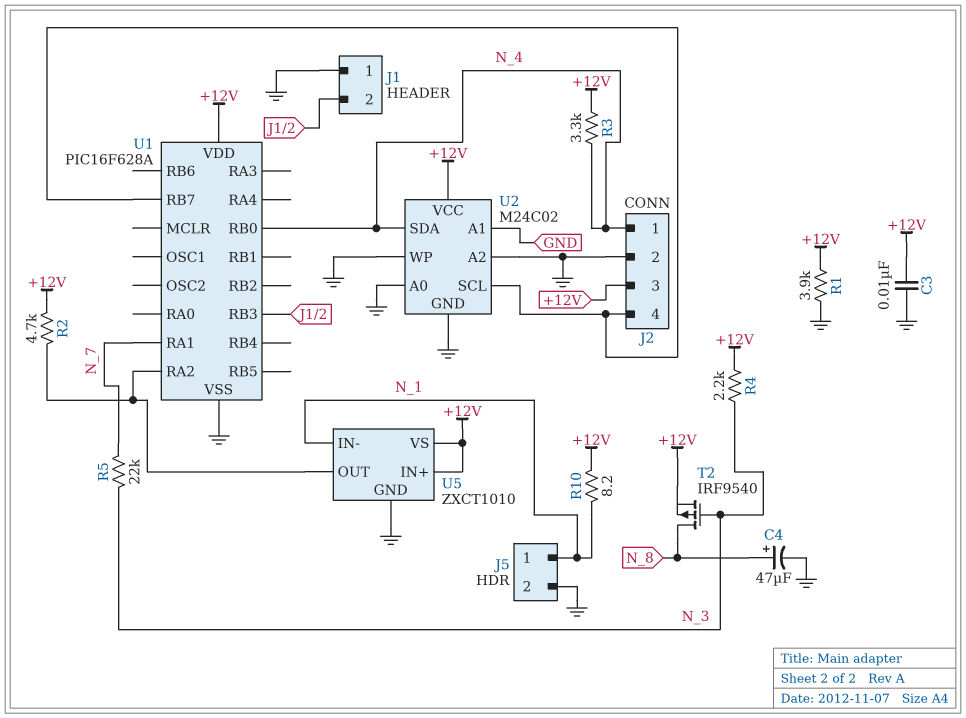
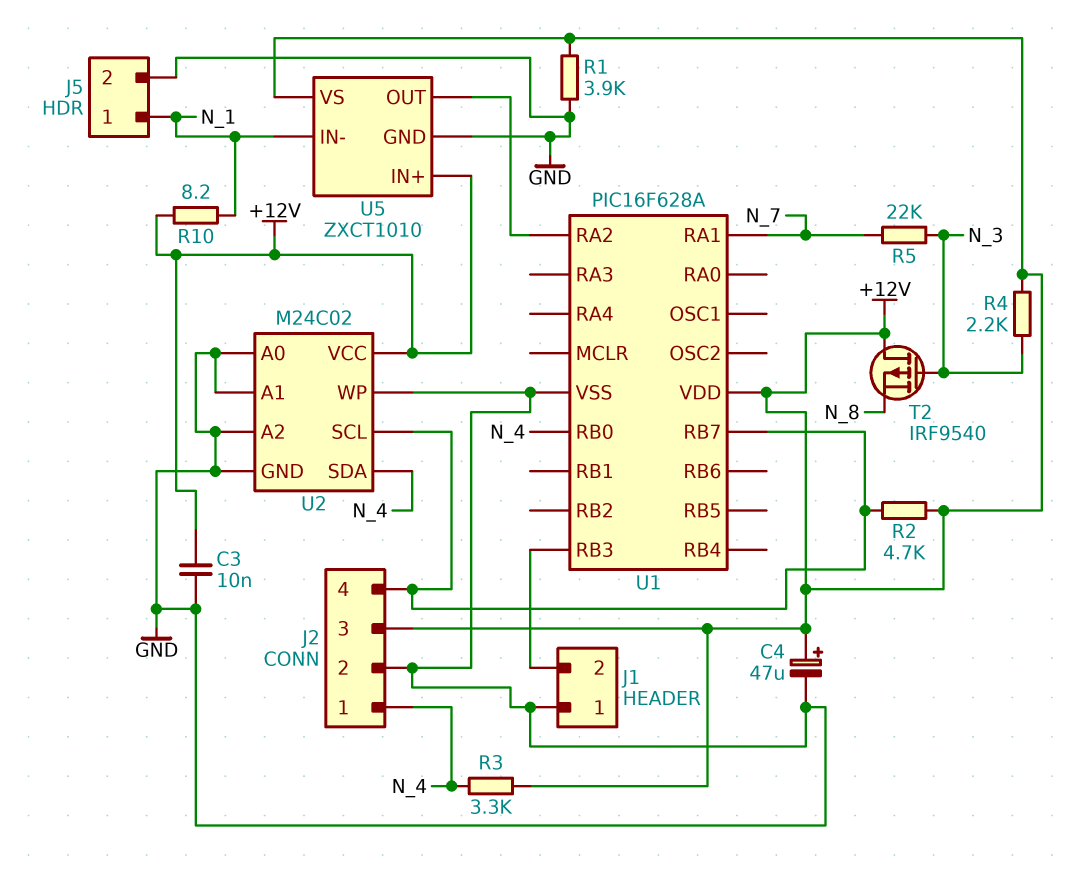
C4: 47uF (plus N_8, minus GND) -> 47uF (plus +12V, minus GND)
R2: 4.7k (+12V, U1/RA2) -> 4.7k (+12V, J2/4)
T2: PMOS IRF9540 (G N_3, D N_8, S +12V) -> PMOS IRF9540 (G N_3, D +12V, S N_8)

